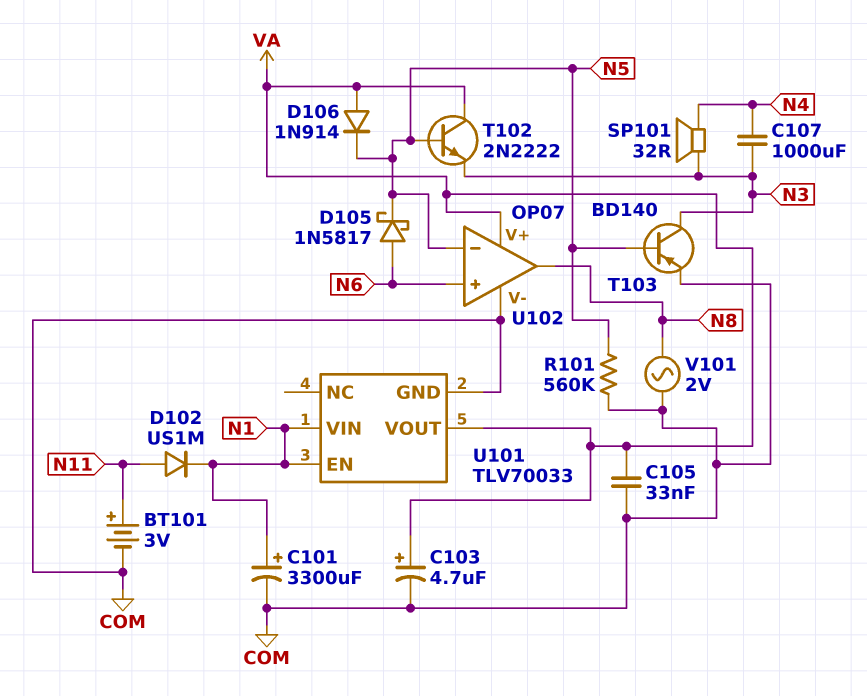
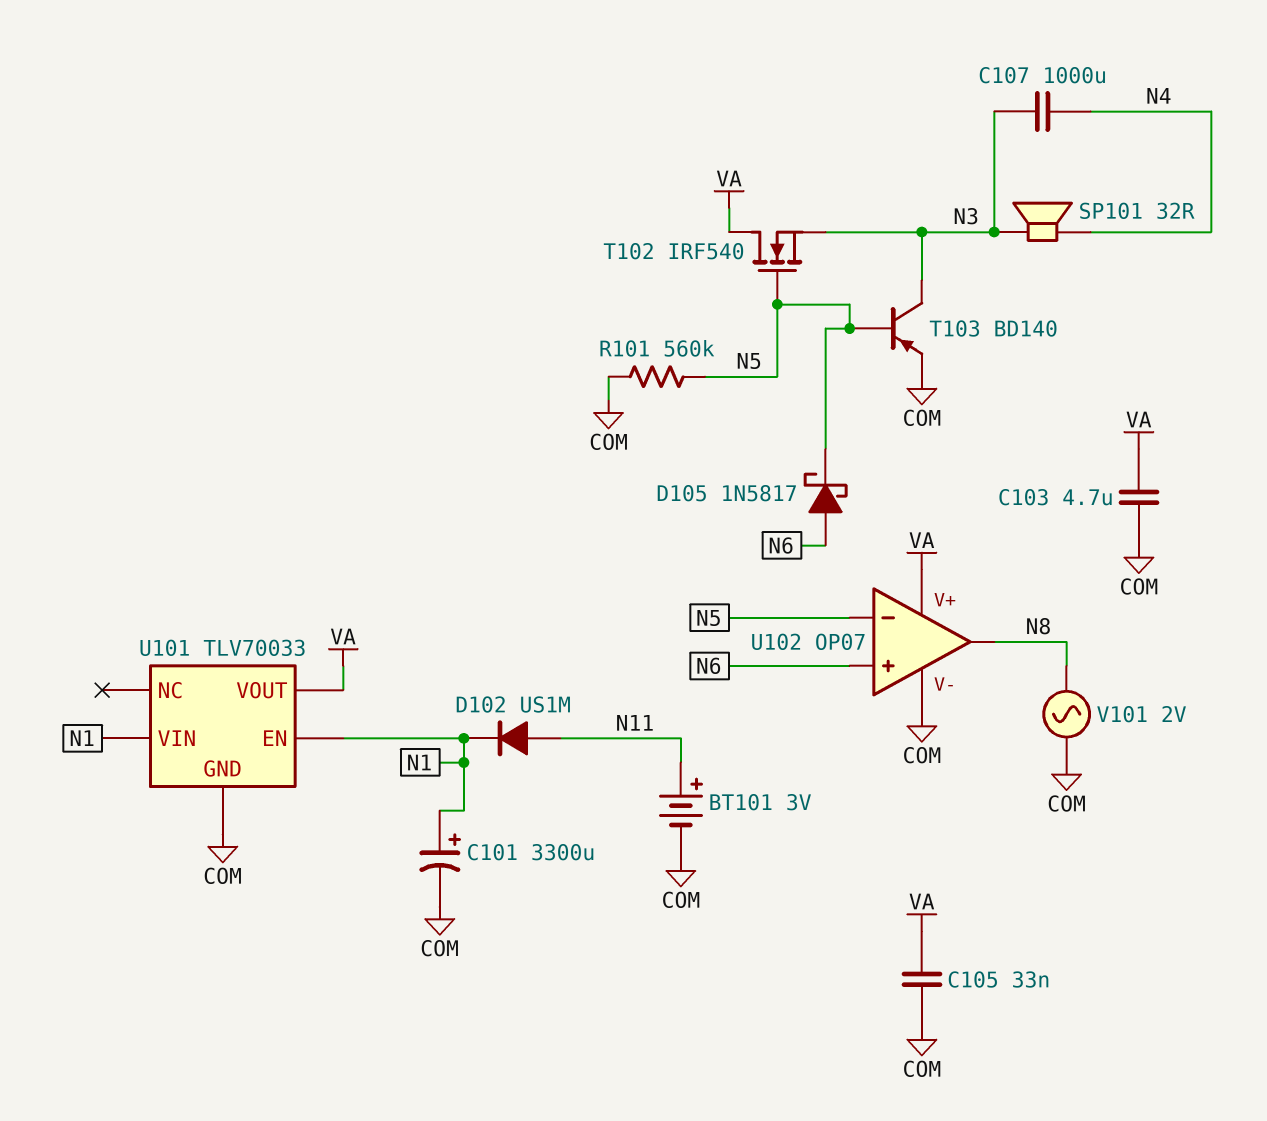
C103: 4.7uF (plus VA, minus COM) -> 4.7uF (COM, VA)
D106: diode 1N914 (A VA, K N5) -> none
T102: NPN 2N2222 (B N5, C VA, E N3) -> NMOS IRF540 (G N5, D VA, S N3)

